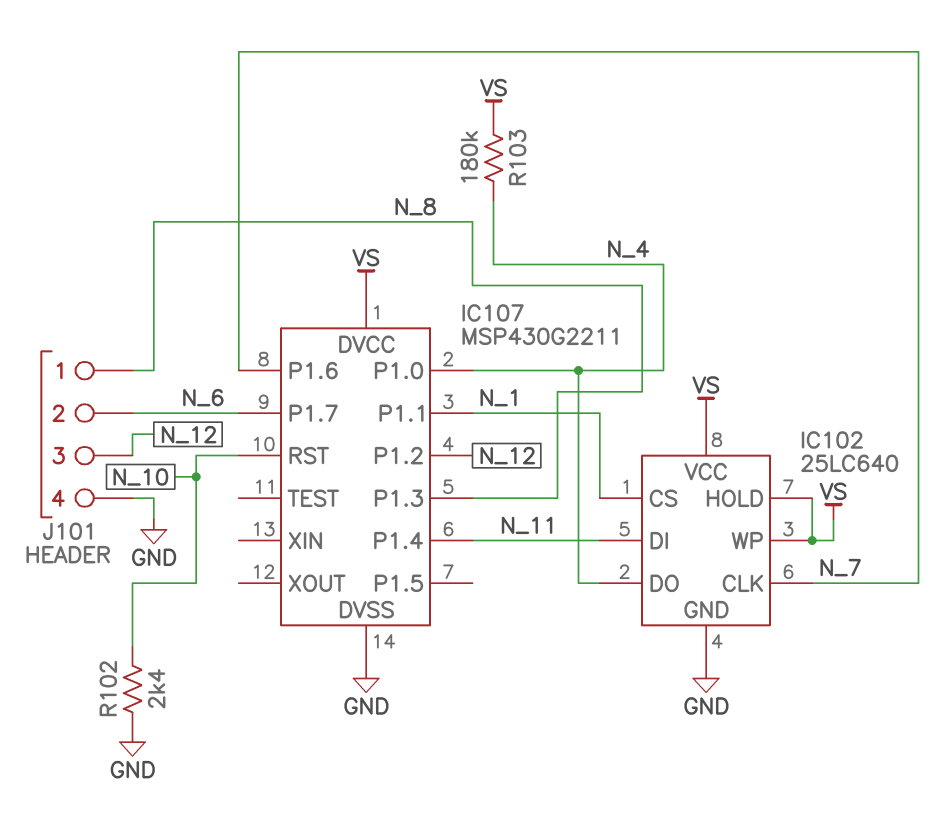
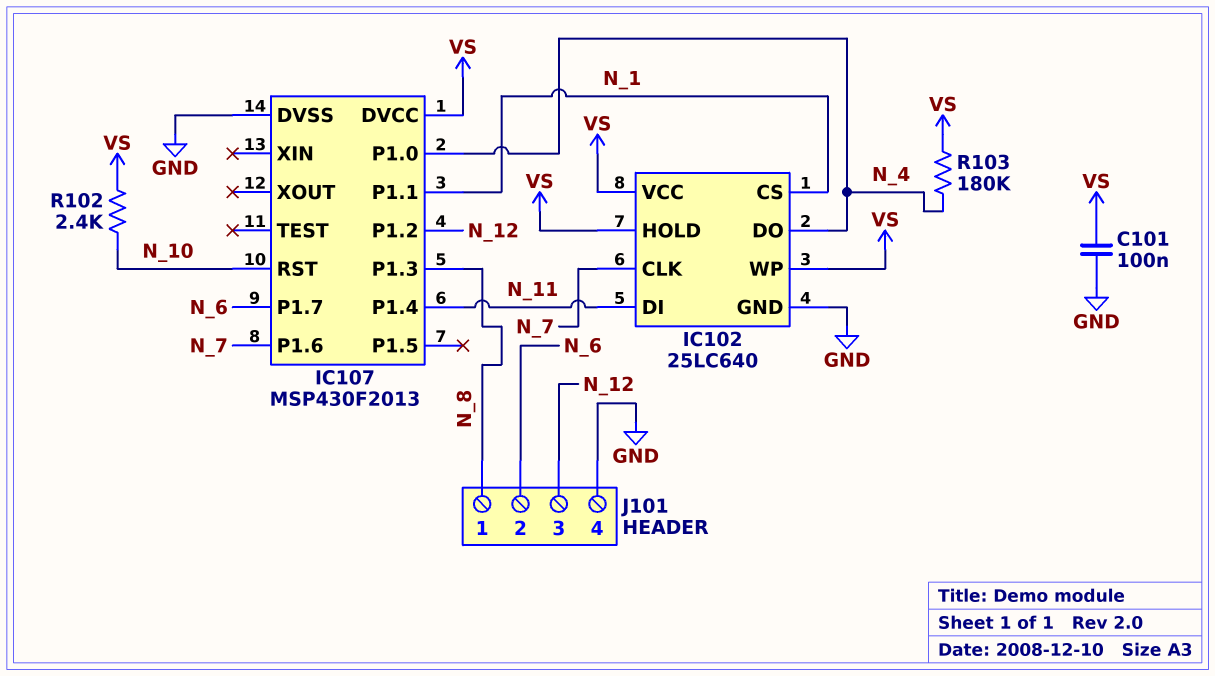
C101: none -> 100nF (GND, VS)
IC107: MSP430G2211 -> MSP430F2013
R102: 2.4k (GND, N_10) -> 2.4k (N_10, VS)

